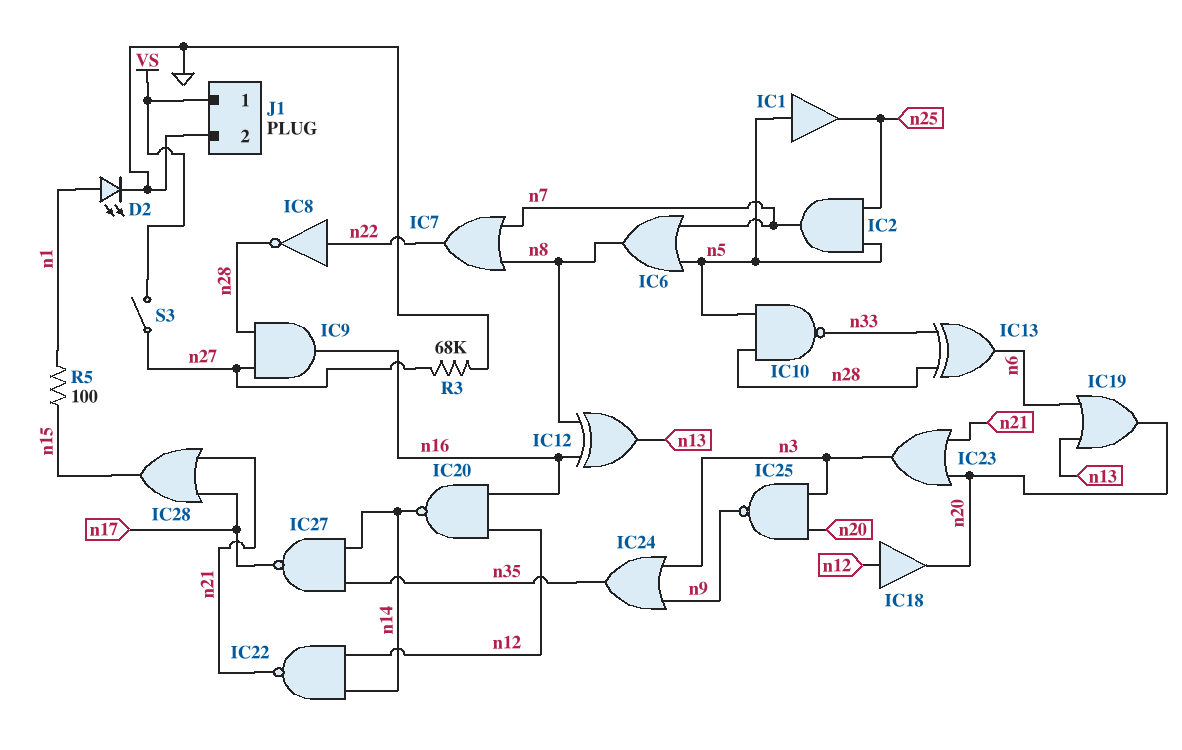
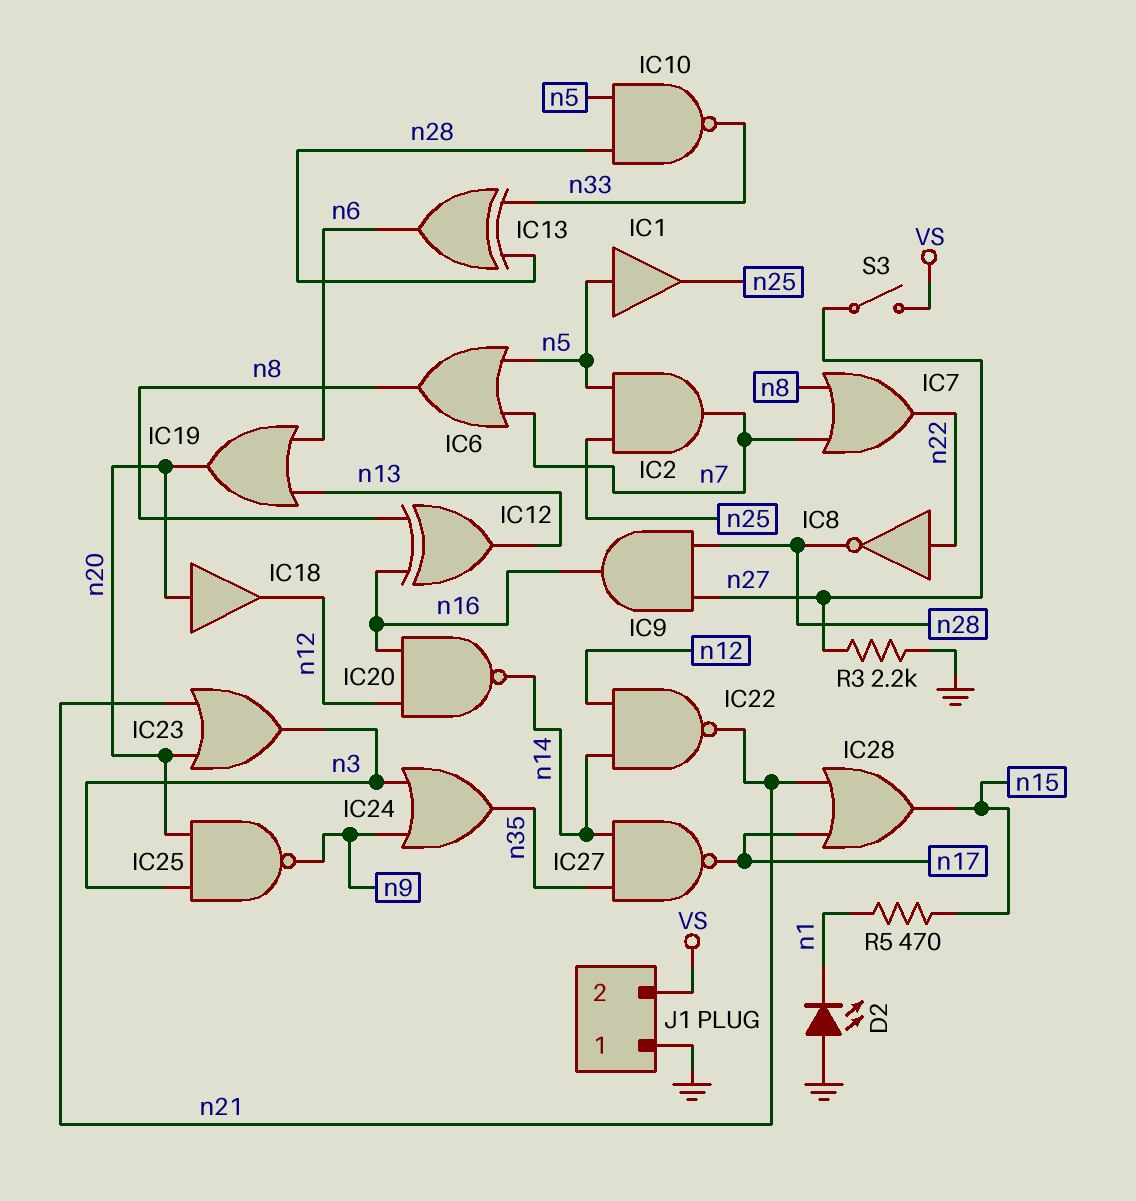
D2: LED (A n1, K GND) -> LED (A GND, K n1)
IC18: buffer (in n12, out n20) -> buffer (in n20, out n12)
J1 pin 1: VS -> GND
J1 pin 2: GND -> VS
R3: 68k (GND, n27) -> 2.2k (GND, n27)
R5: 100 (n1, n15) -> 470 (n1, n15)

